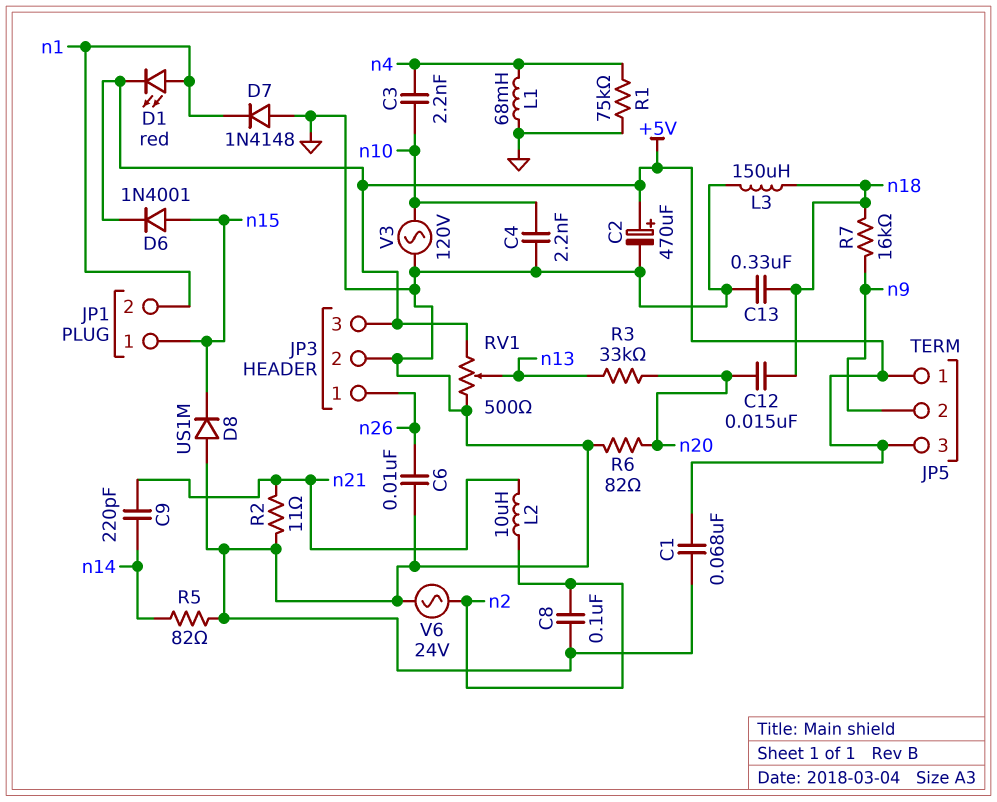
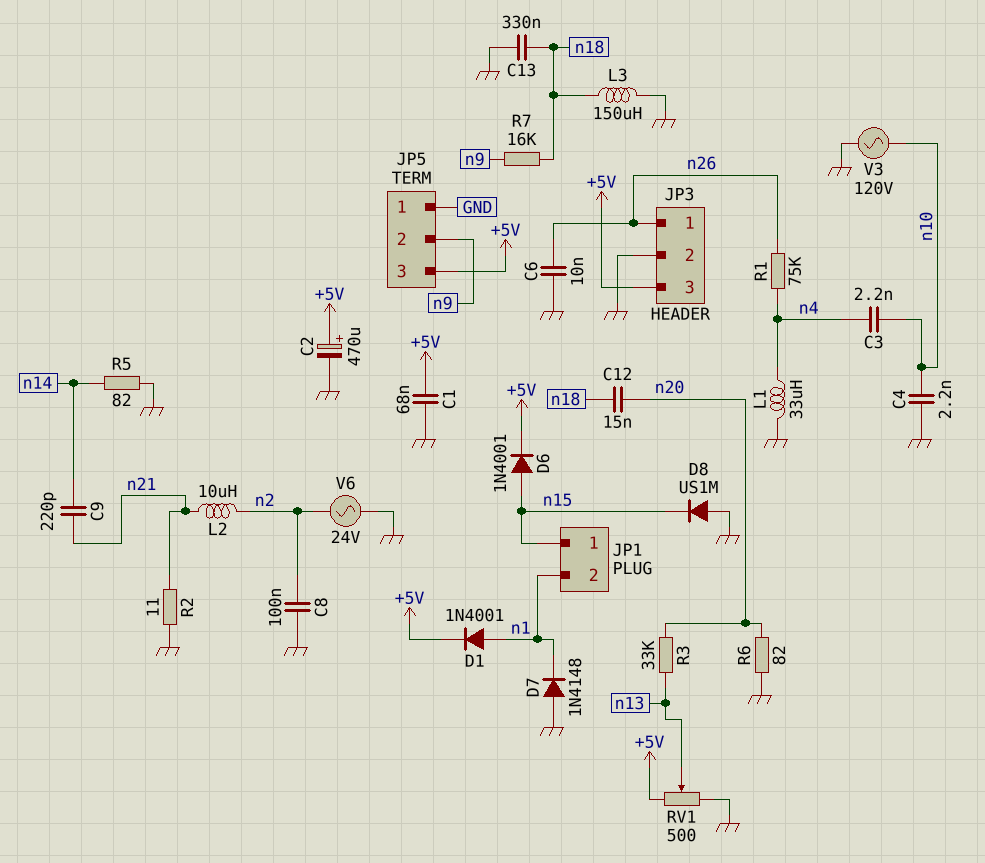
D1: LED red (A n1, K +5V) -> diode 1N4001 (A n1, K +5V)
JP5 pin 1: +5V -> GND
L1: 68mH (GND, n4) -> 33uH (GND, n4)
R1: 75k (GND, n4) -> 75k (n4, n26)

